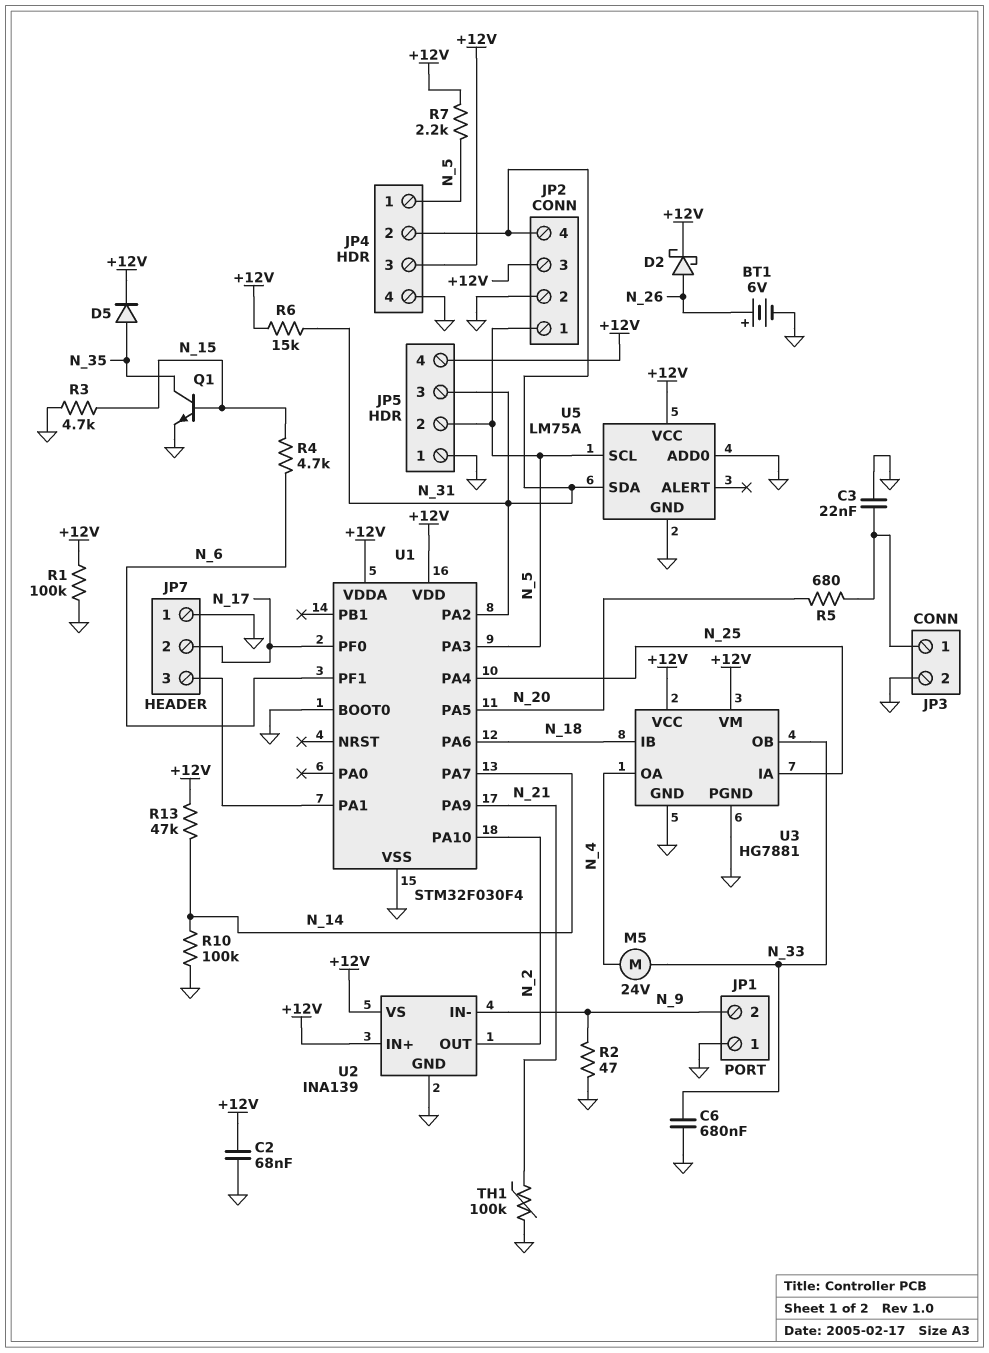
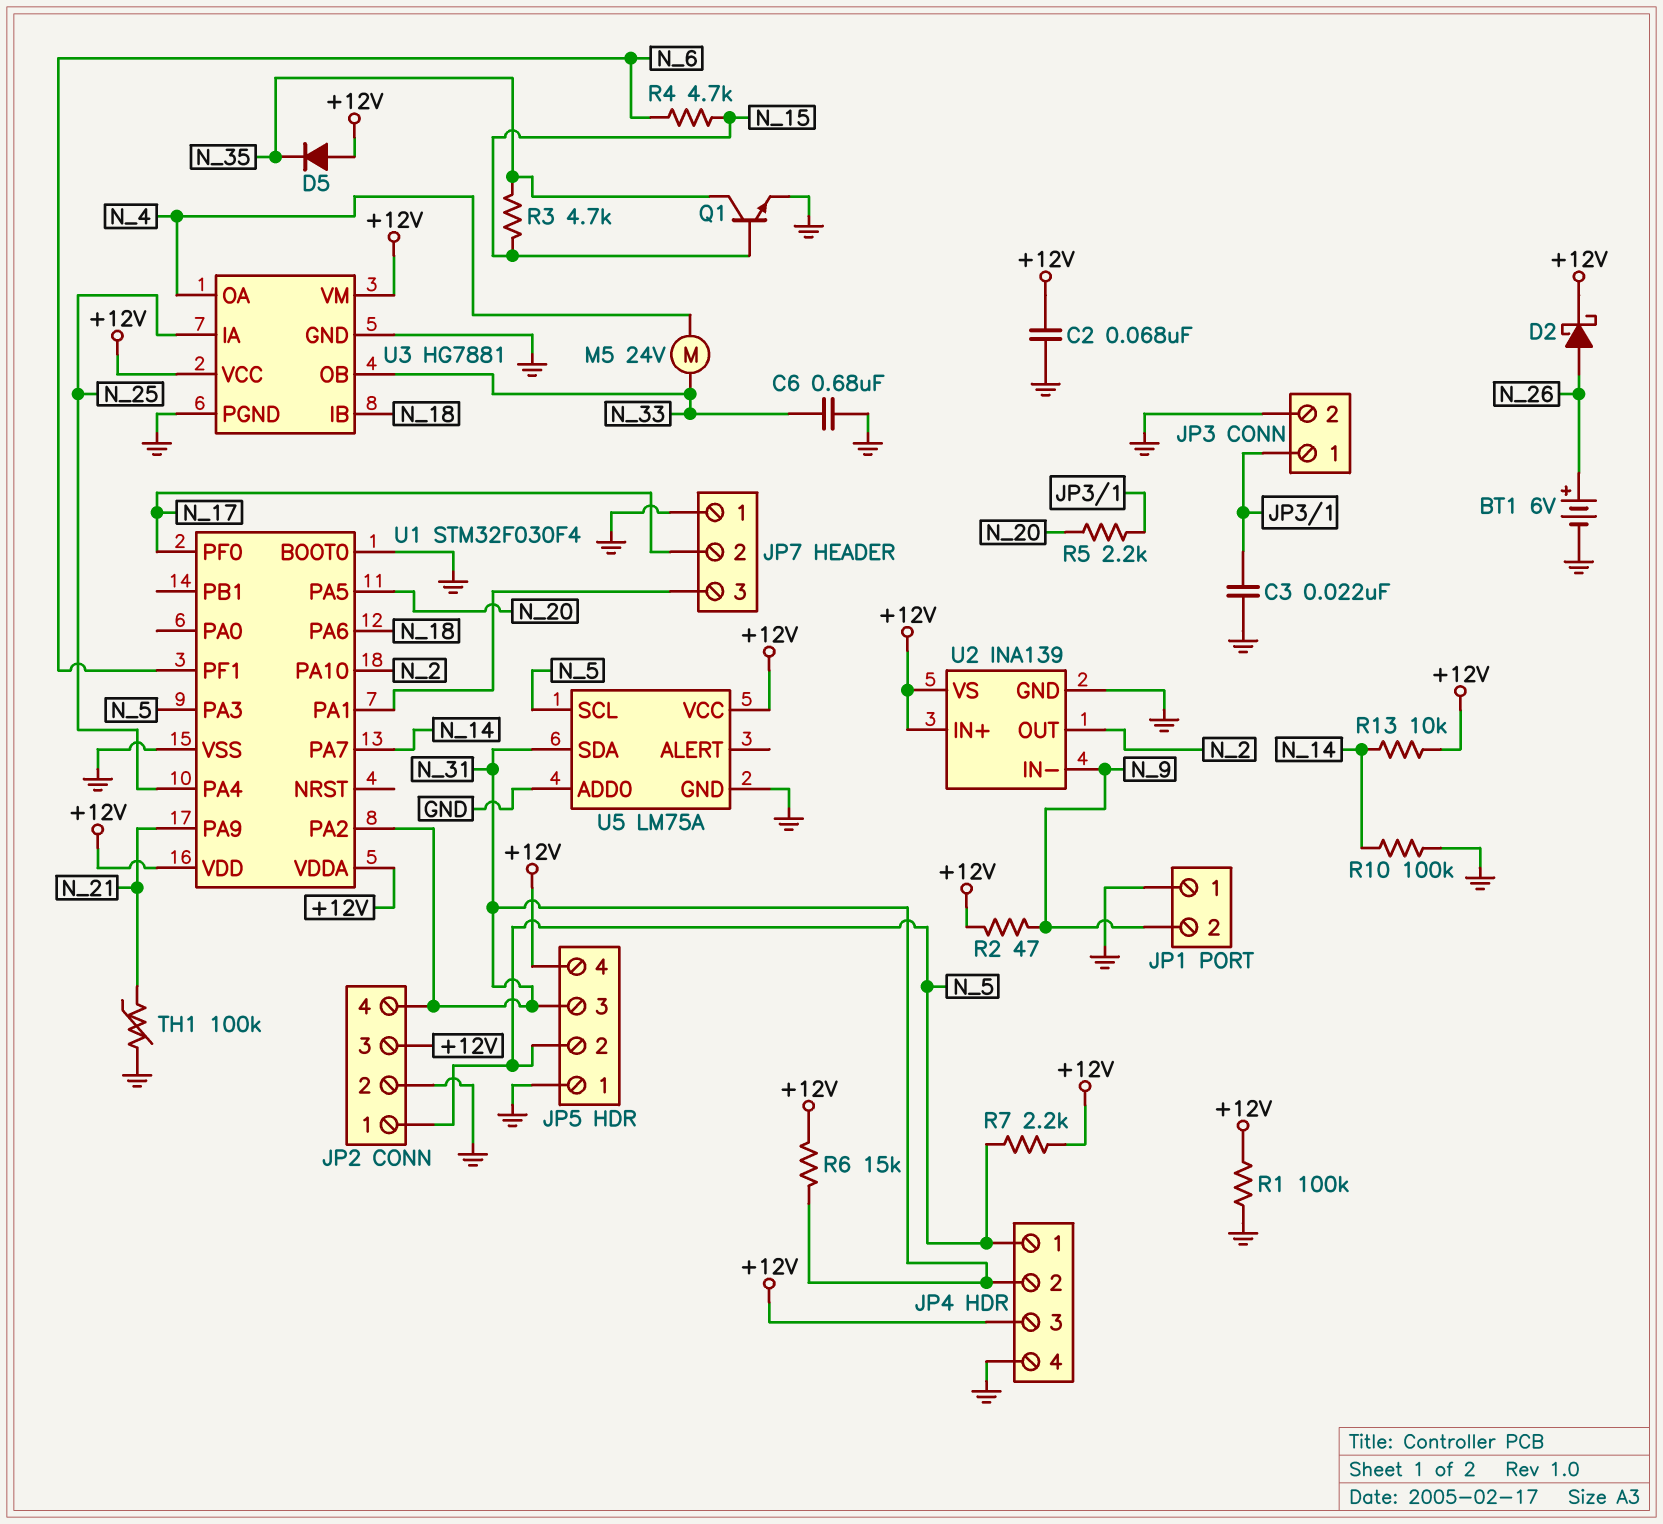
D5: diode (A N_35, K +12V) -> diode (A +12V, K N_35)
R2: 47 (GND, N_9) -> 47 (+12V, N_9)
R3: 4.7k (GND, N_15) -> 4.7k (N_15, N_35)
R5: 680 (JP3/1, N_20) -> 2.2k (JP3/1, N_20)
R13: 47k (+12V, N_14) -> 10k (+12V, N_14)

